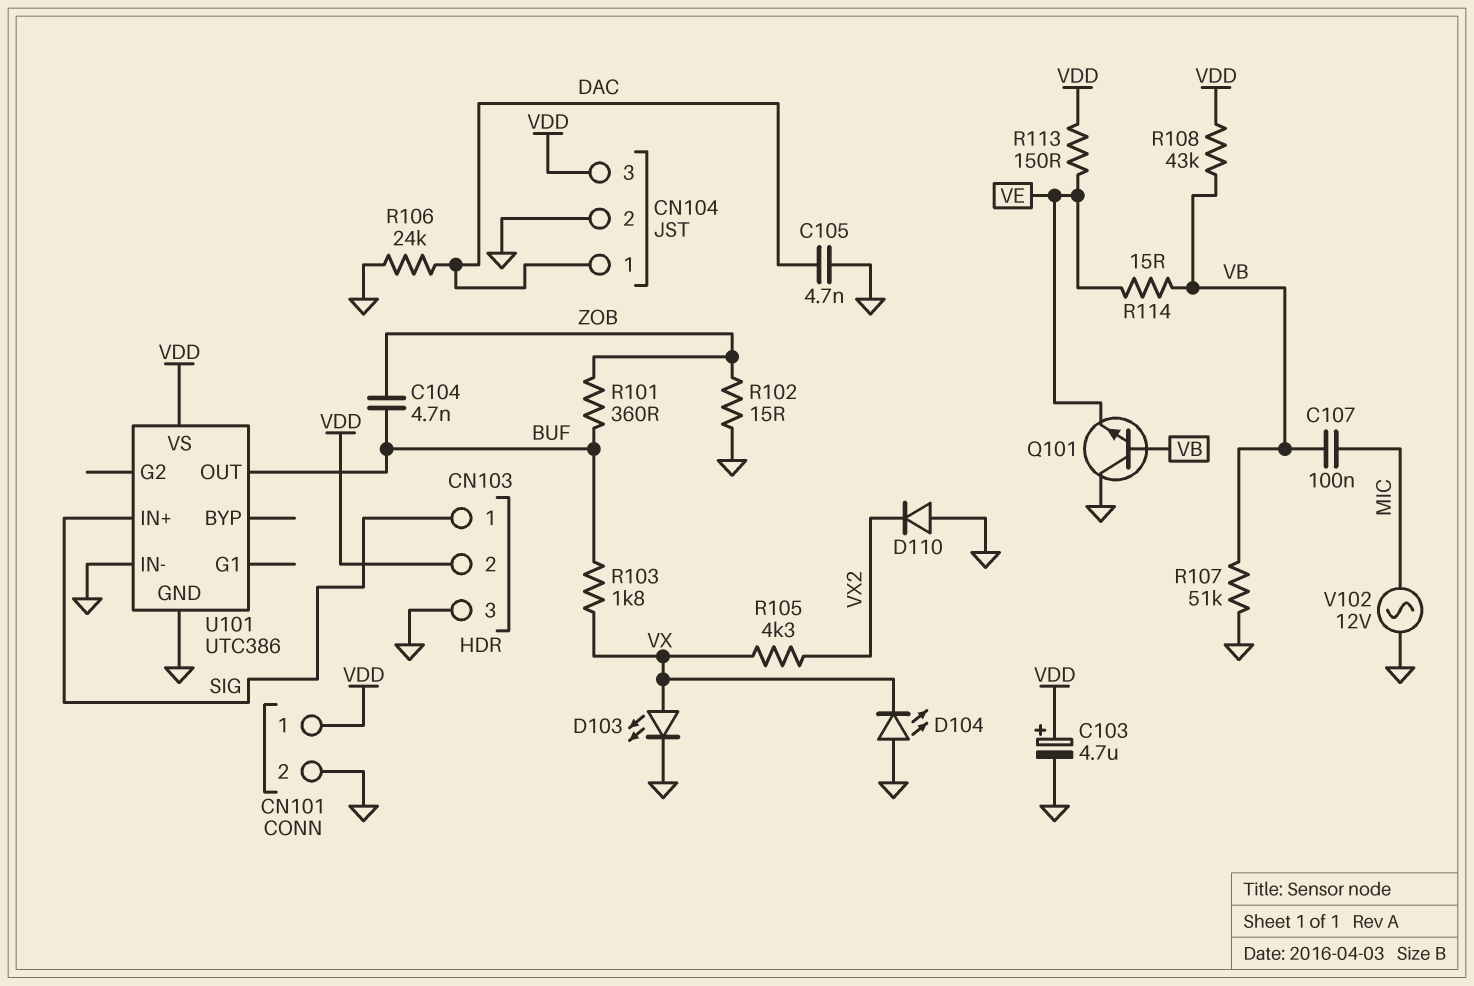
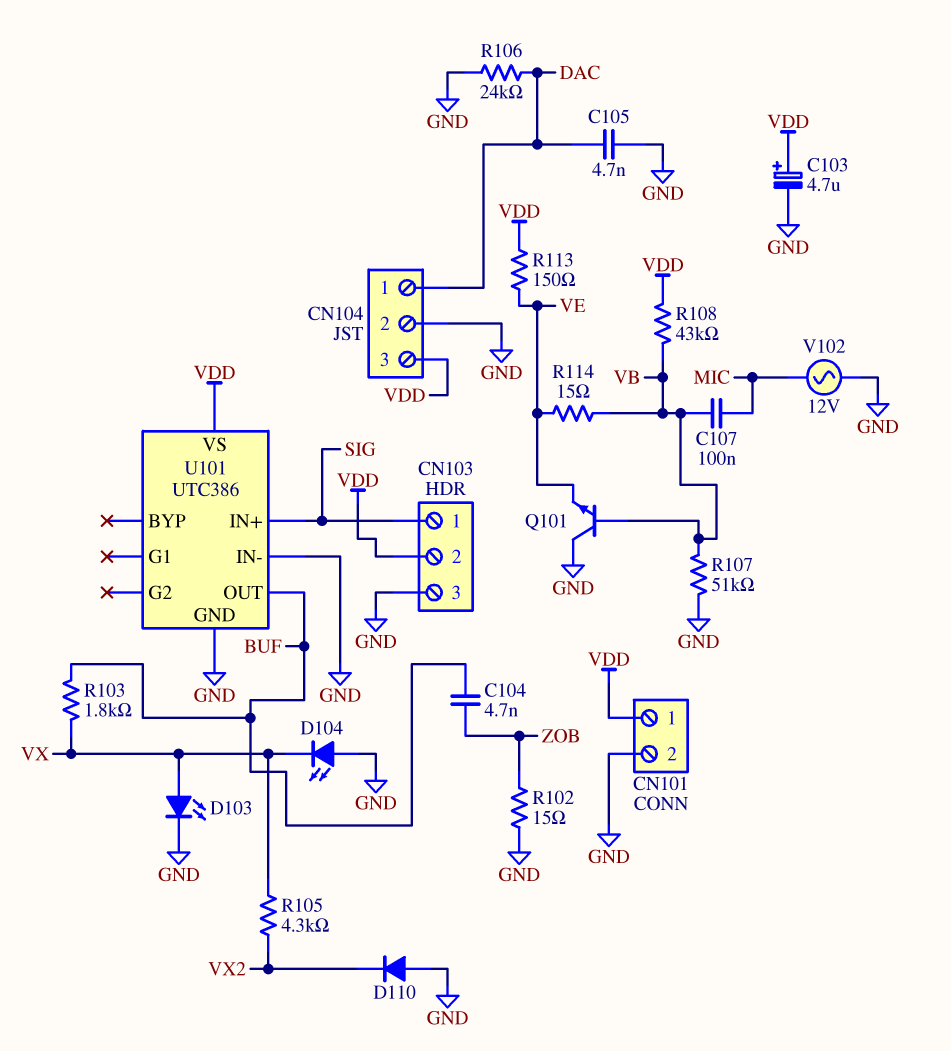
R101: 360 (BUF, ZOB) -> none

